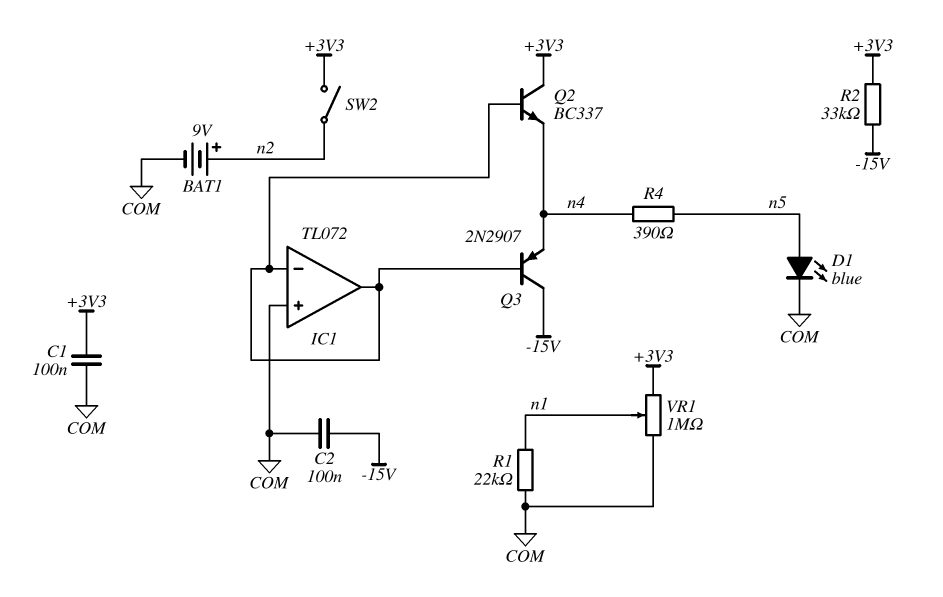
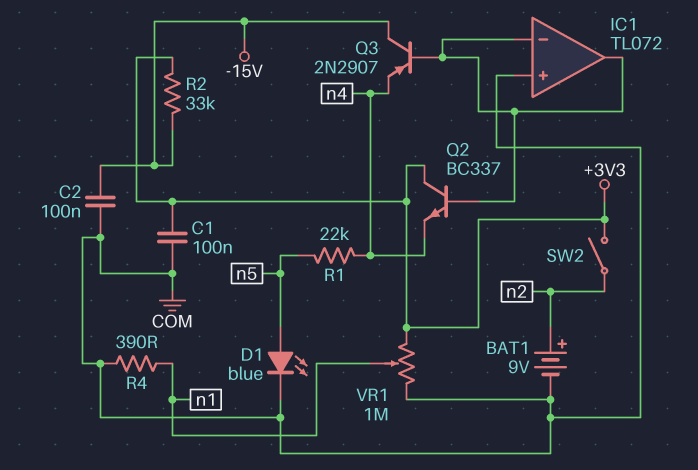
R1: 22k (COM, n1) -> 22k (n4, n5)
R4: 390 (n4, n5) -> 390 (COM, n1)

